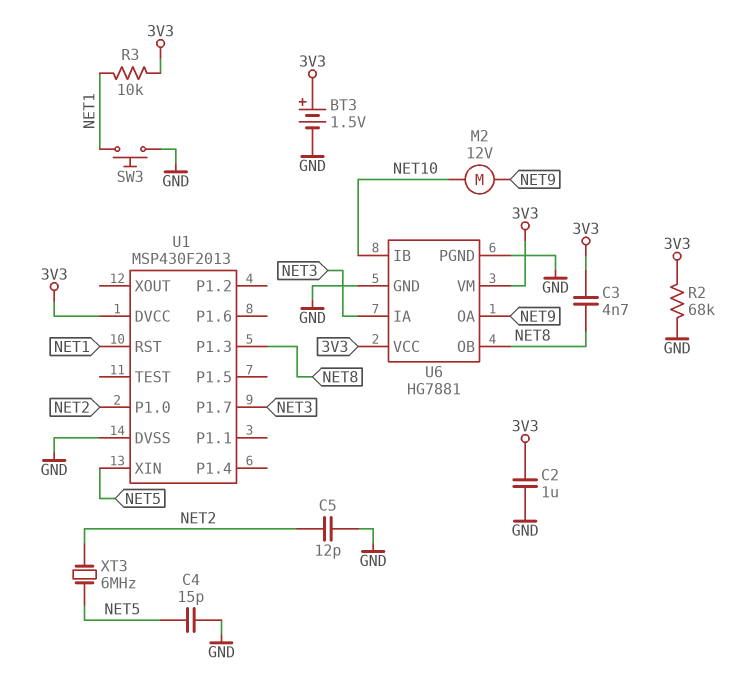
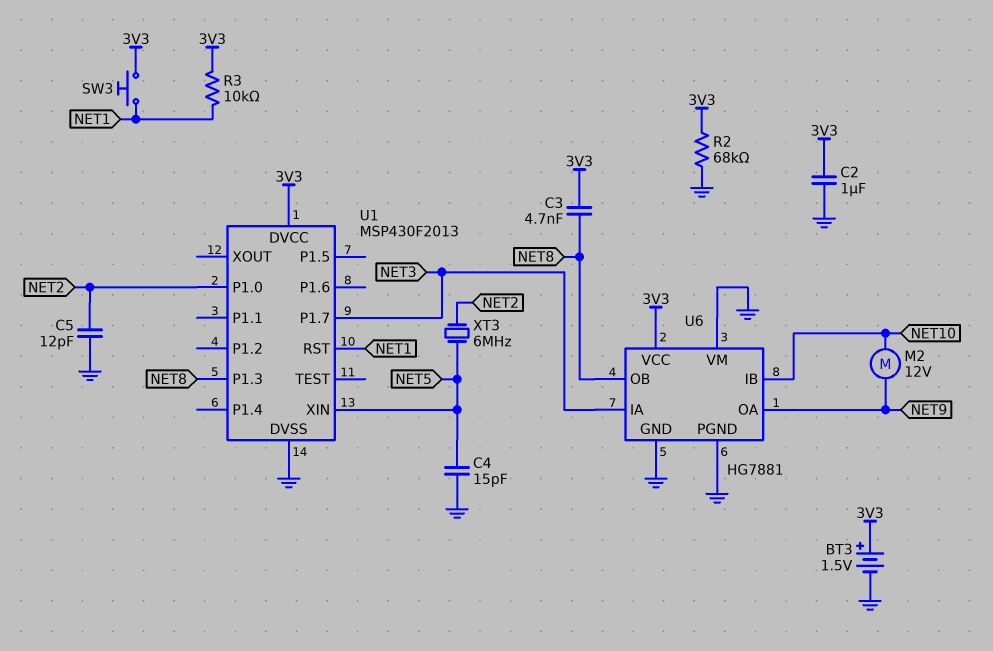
SW3: button (GND, NET1) -> button (3V3, NET1)
U6 pin VM: 3V3 -> GND

